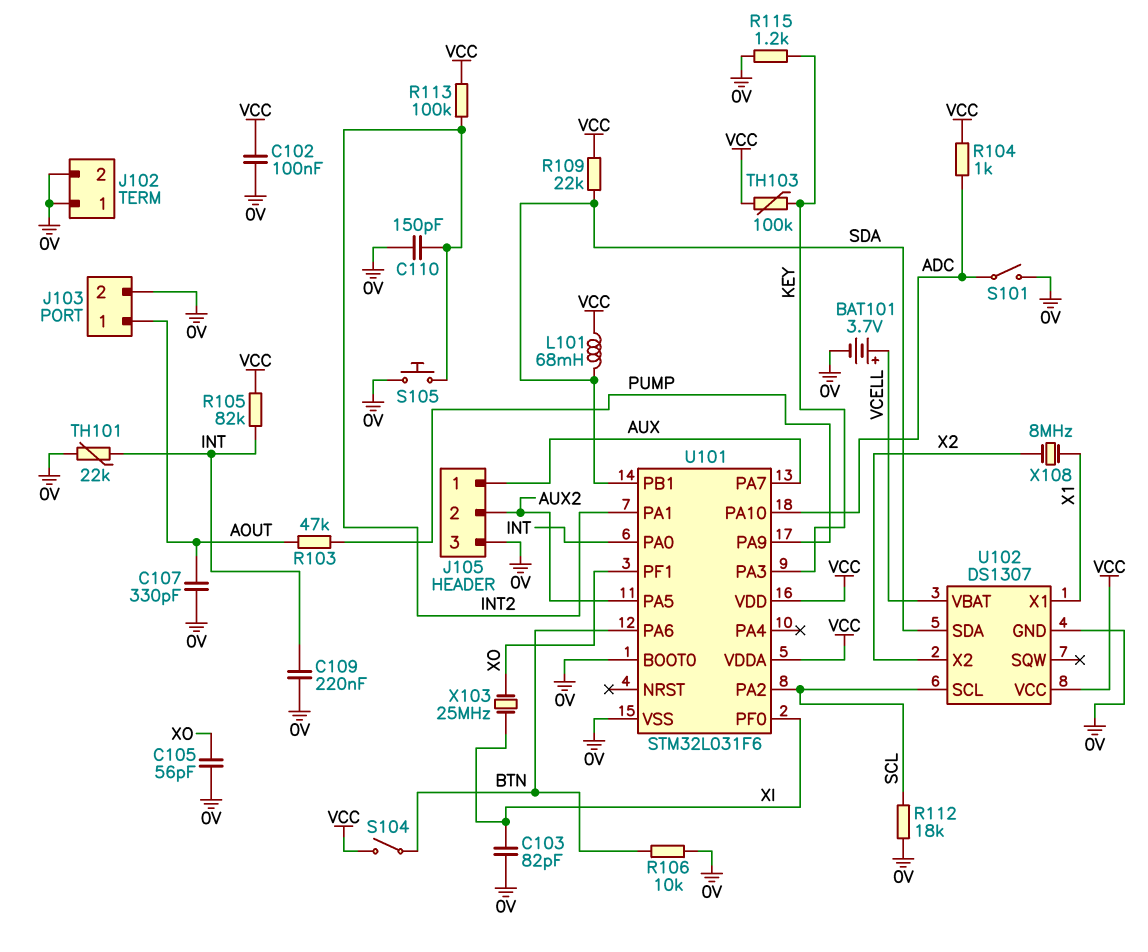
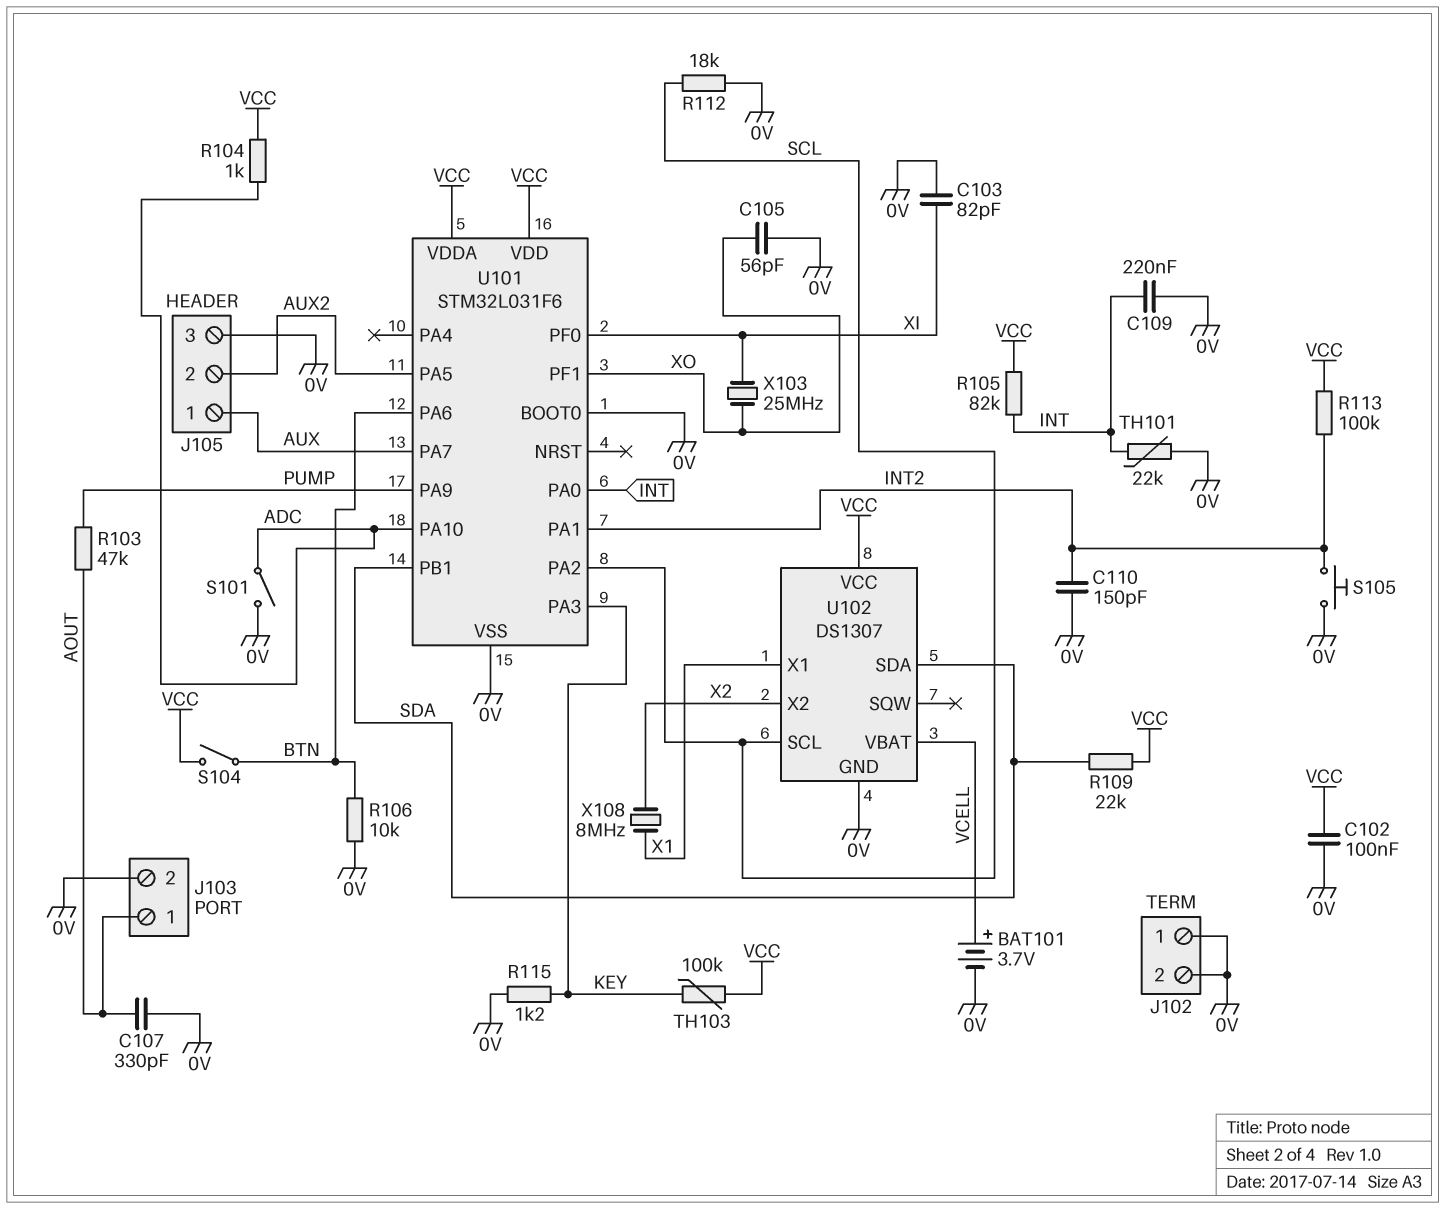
L101: 68mH (SDA, VCC) -> none

